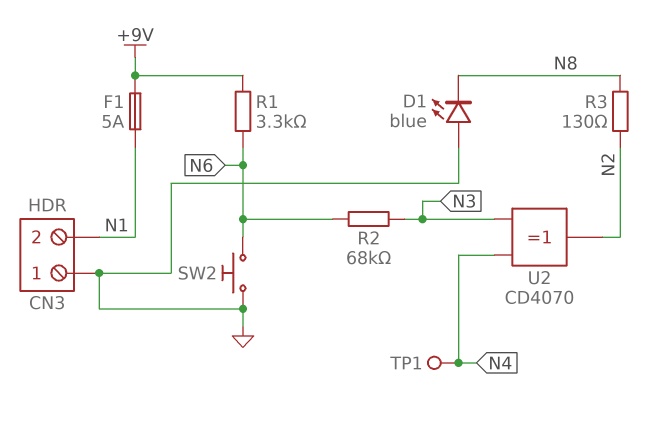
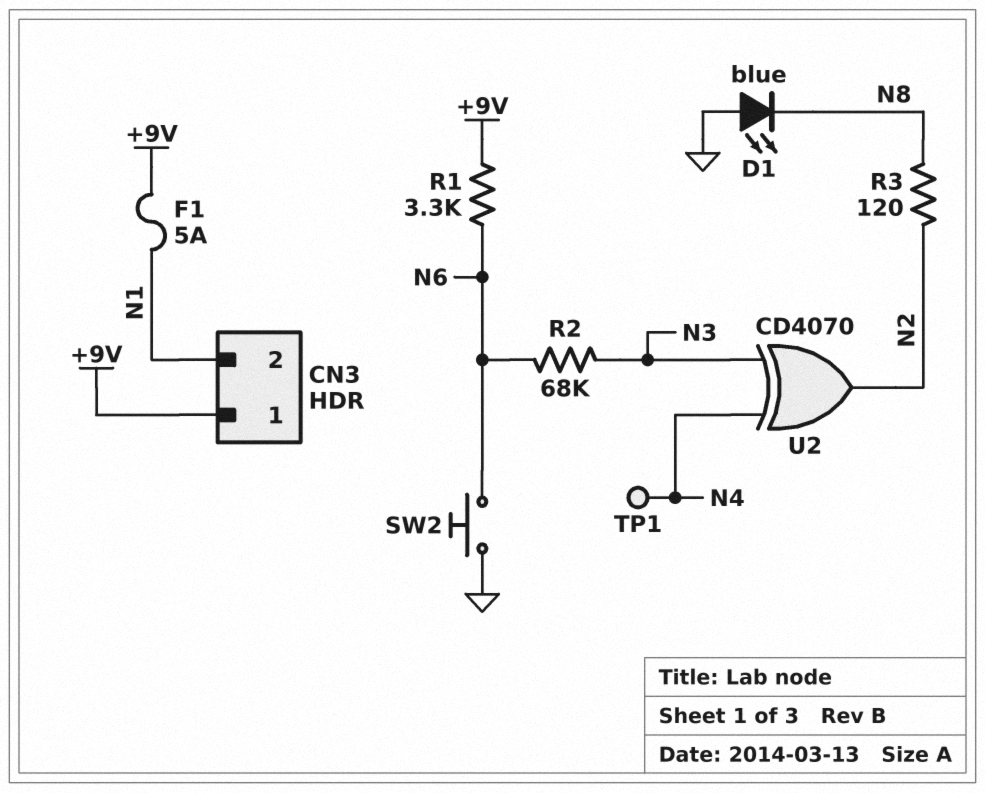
CN3 pin 1: GND -> +9V
R3: 130 (N2, N8) -> 120 (N2, N8)

